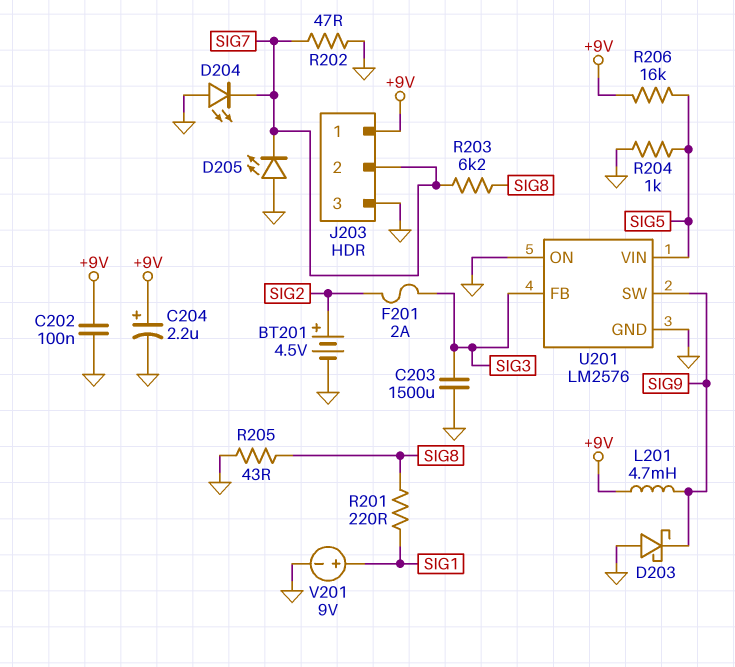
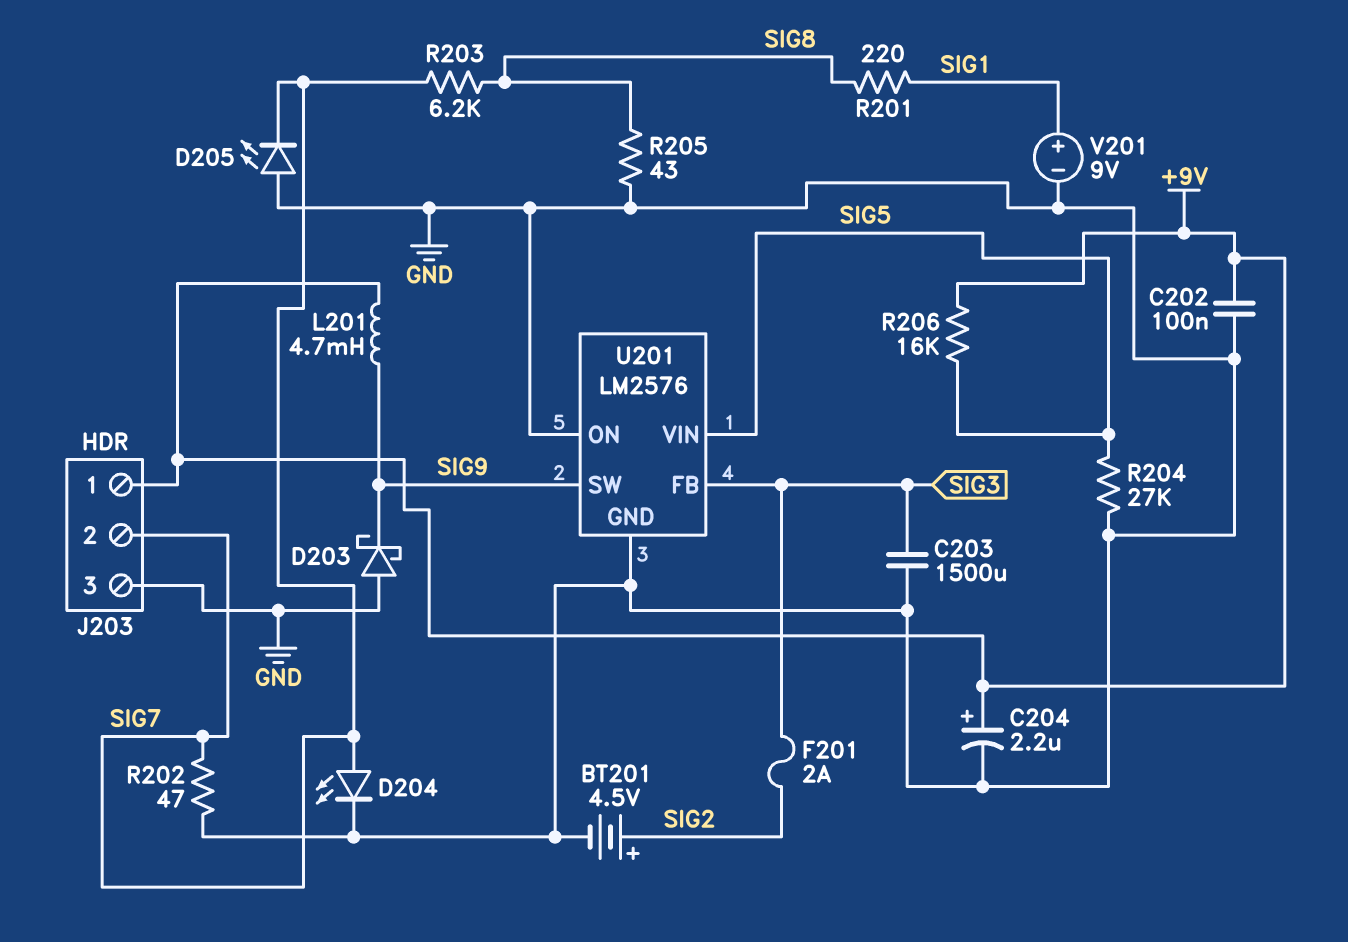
D204: LED (A GND, K SIG7) -> LED (A SIG7, K GND)
R204: 1k (GND, SIG5) -> 27k (GND, SIG5)

